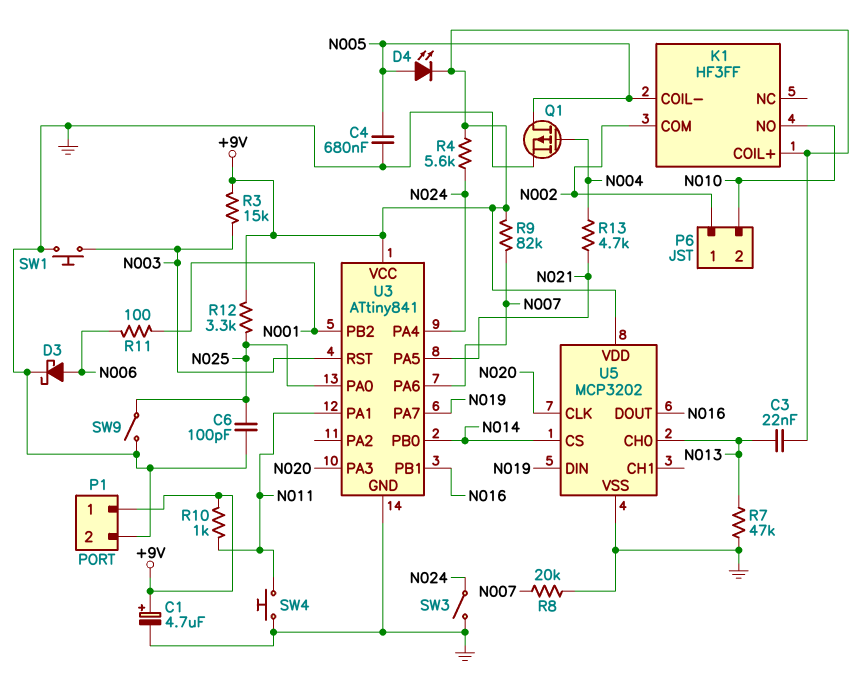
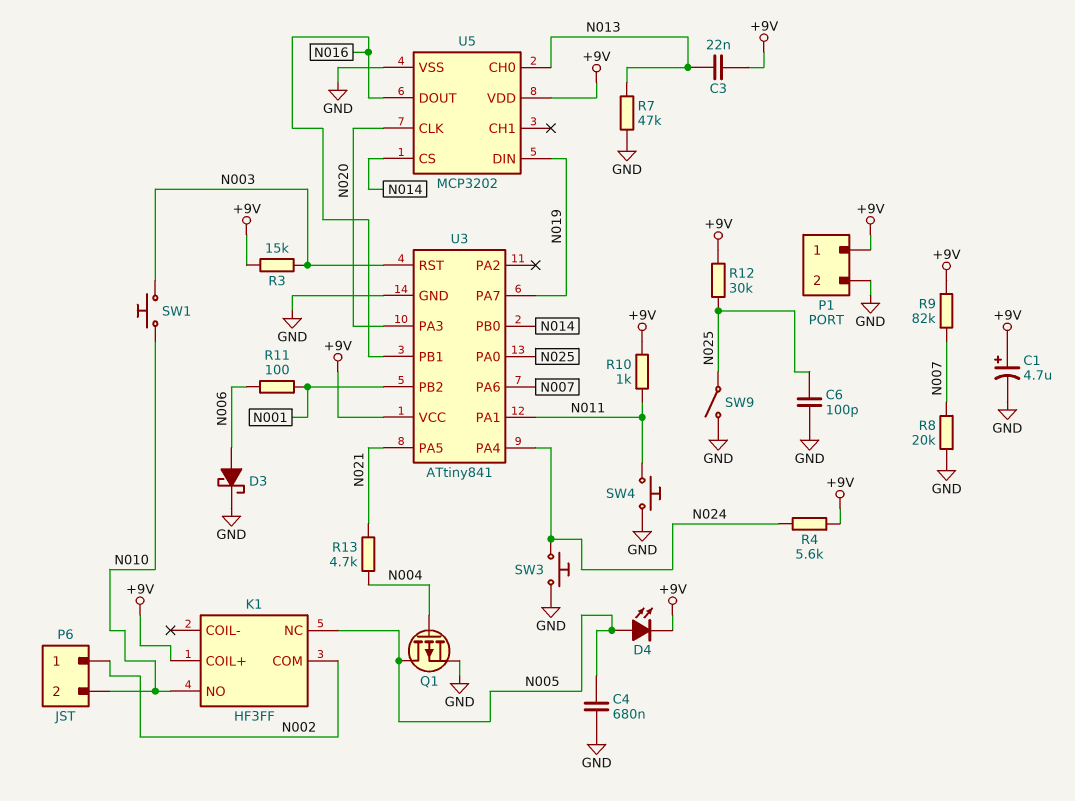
K1 pin COIL-: N005 -> none
K1 pin NC: none -> N005
R12: 3.3k (+9V, N025) -> 30k (+9V, N025)
SW1: button (GND, N003) -> button (N003, N010)
SW3: switch (GND, N024) -> button (GND, N024)

